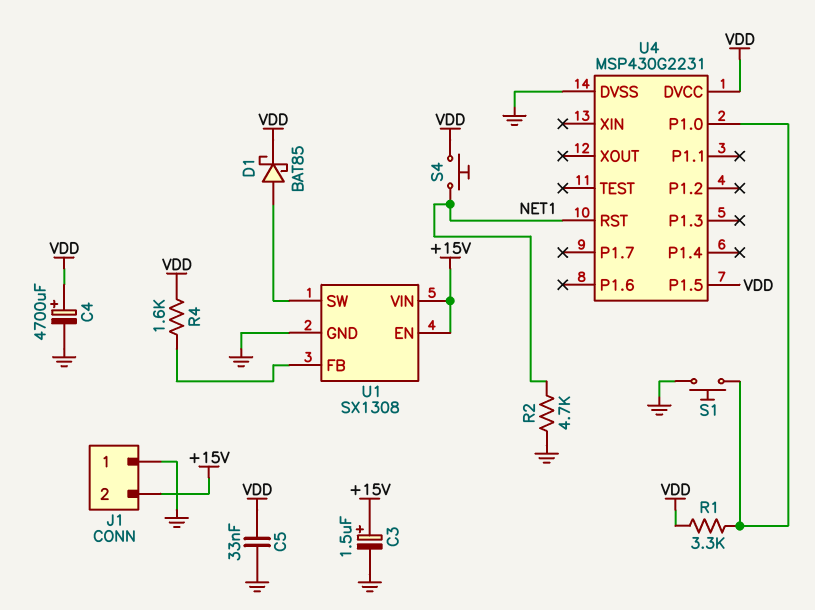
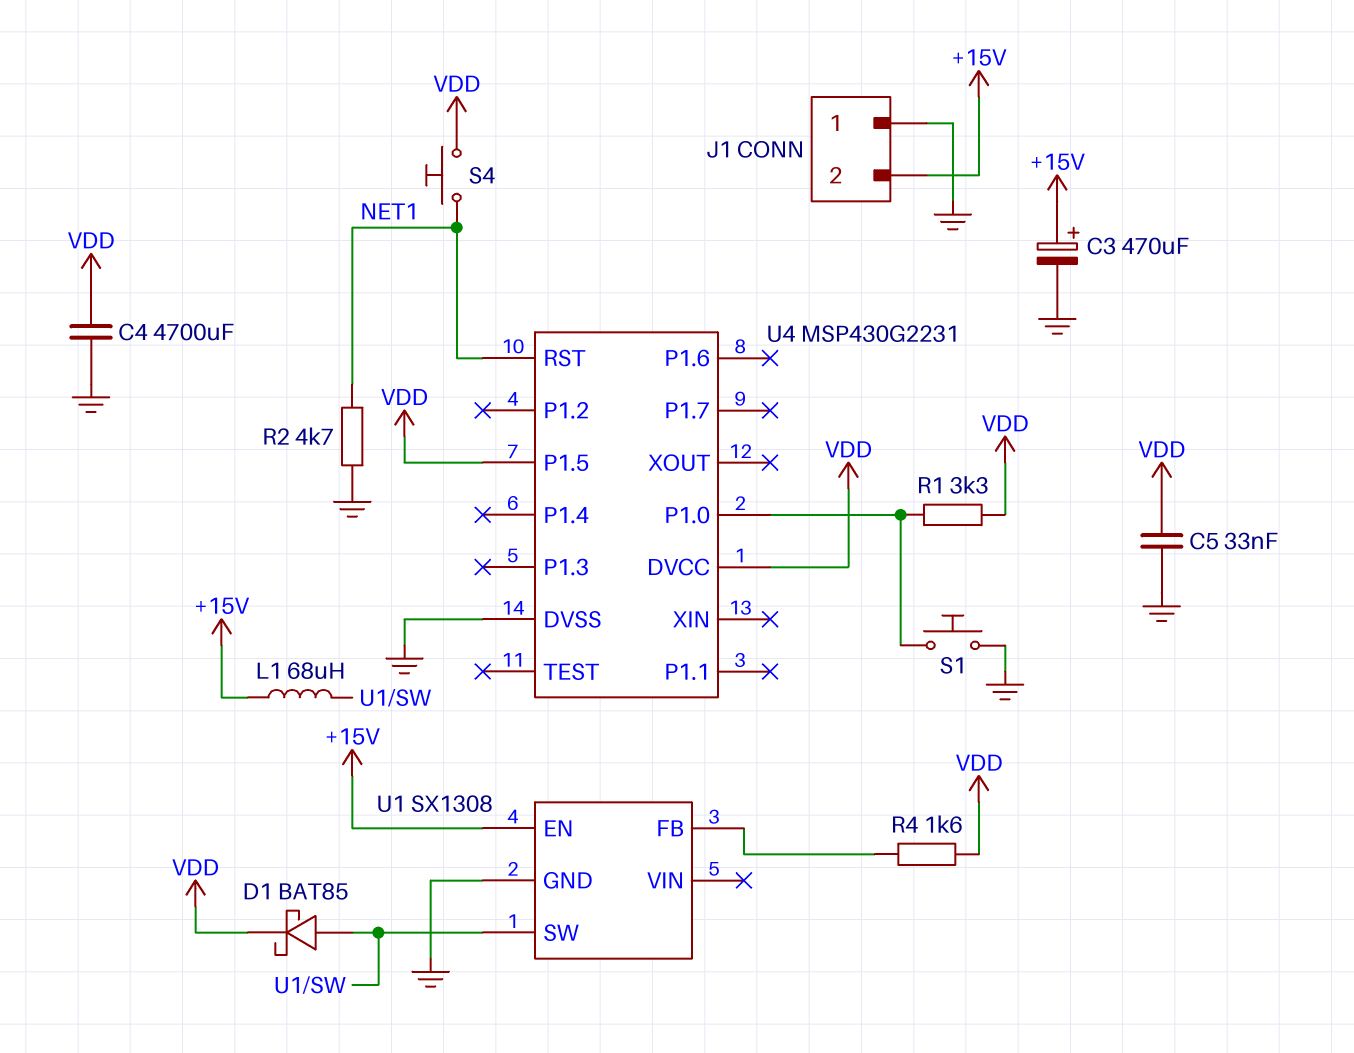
C3: 1.5uF (plus +15V, minus GND) -> 470uF (plus +15V, minus GND)
C4: 4700uF (plus VDD, minus GND) -> 4700uF (GND, VDD)
L1: none -> 68uH (+15V, U1/SW)
U1 pin VIN: +15V -> none

